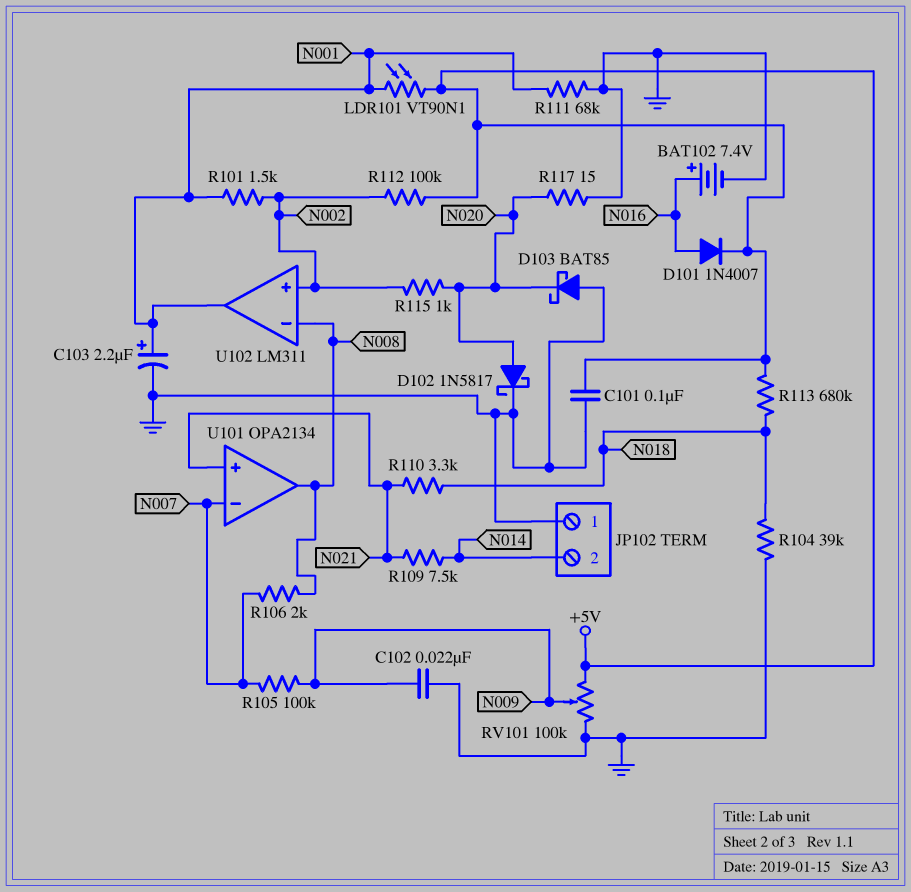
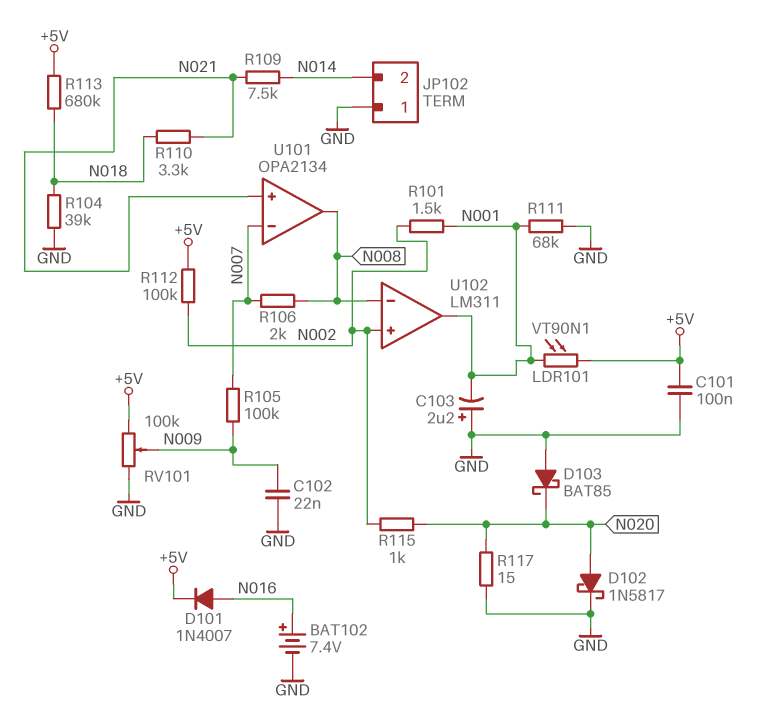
C103: 2.2uF (plus N001, minus GND) -> 2.2uF (plus GND, minus N001)

